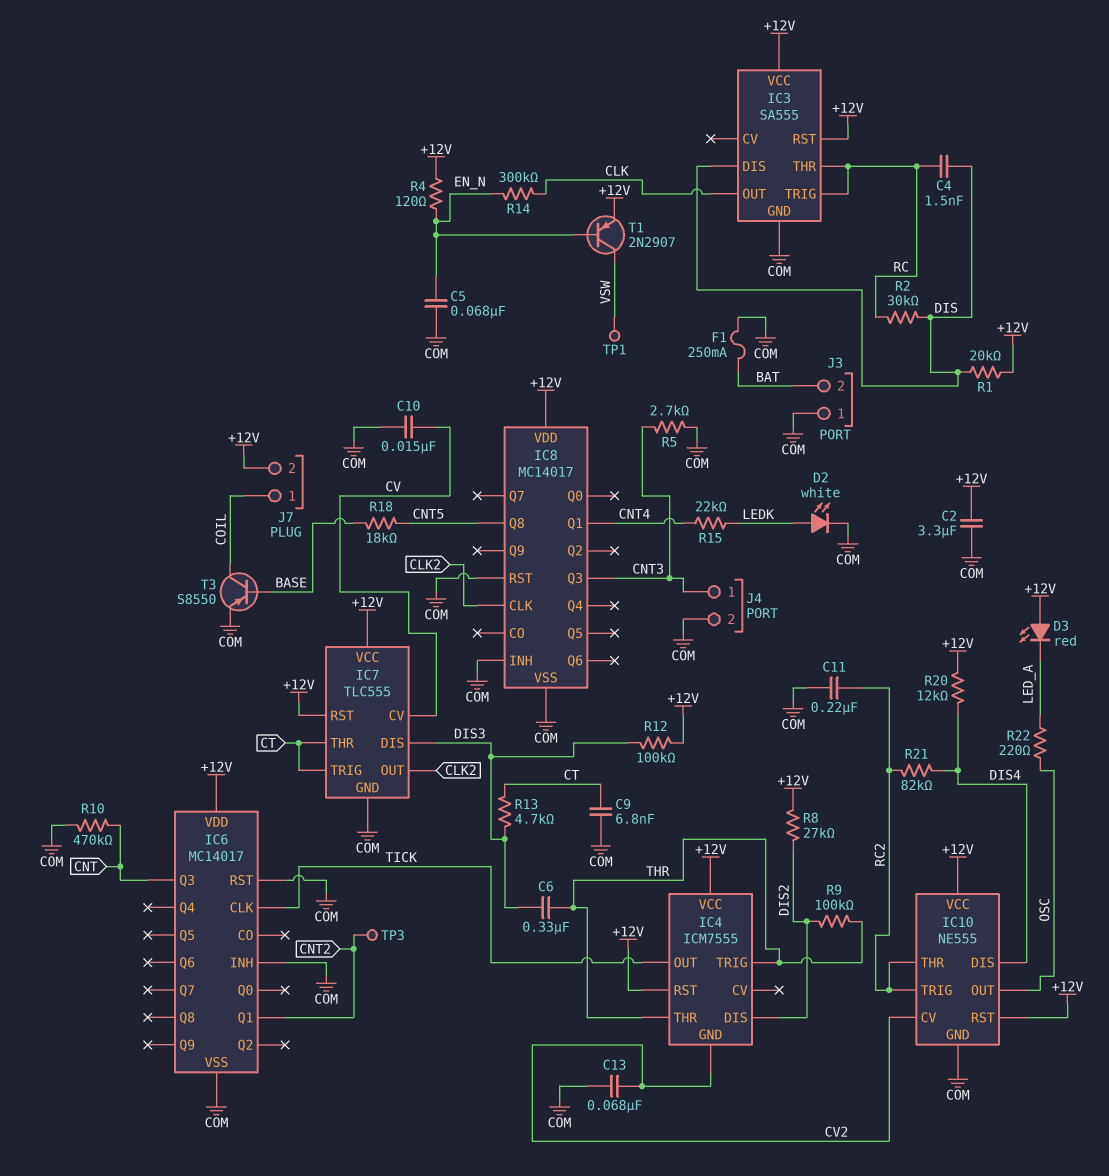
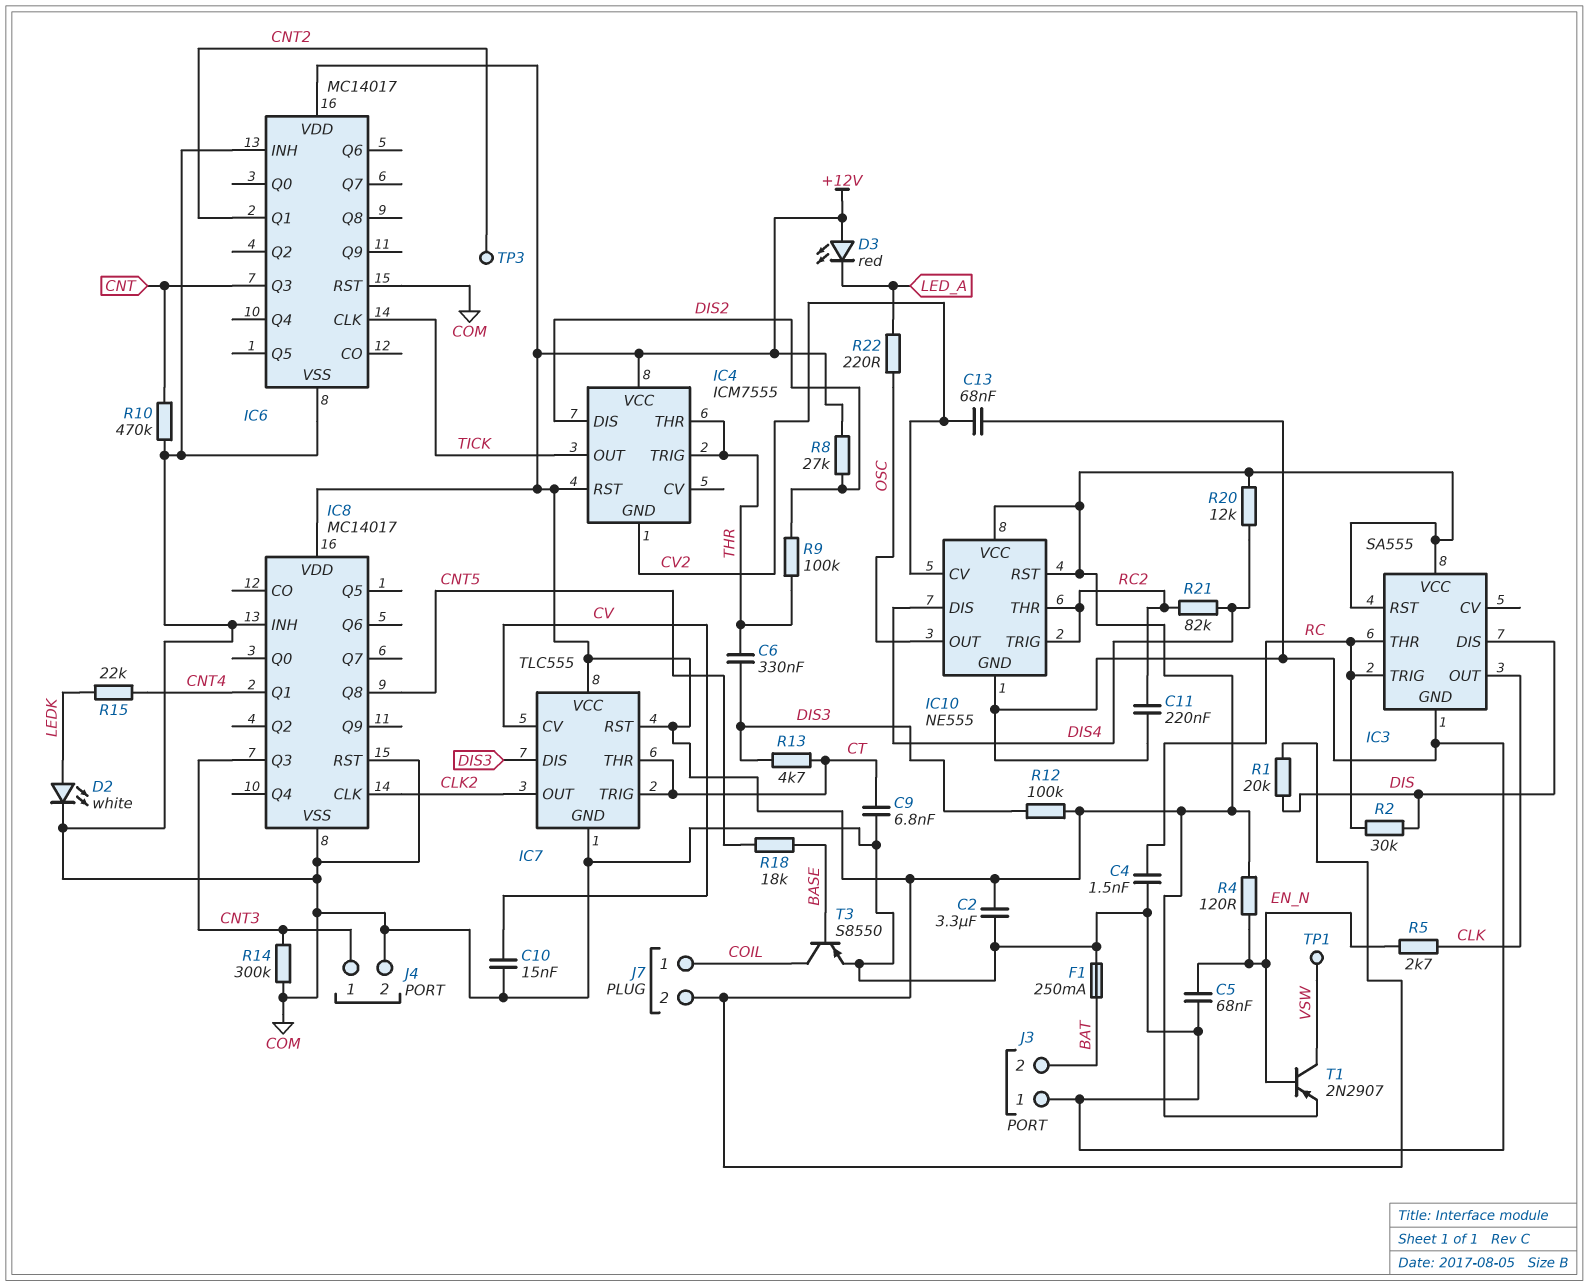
C4: 1.5nF (DIS, RC) -> 1.5nF (COM, RC)
R5: 2.7k (CNT3, COM) -> 2.7k (CLK, EN_N)
R14: 300k (CLK, EN_N) -> 300k (CNT3, COM)

